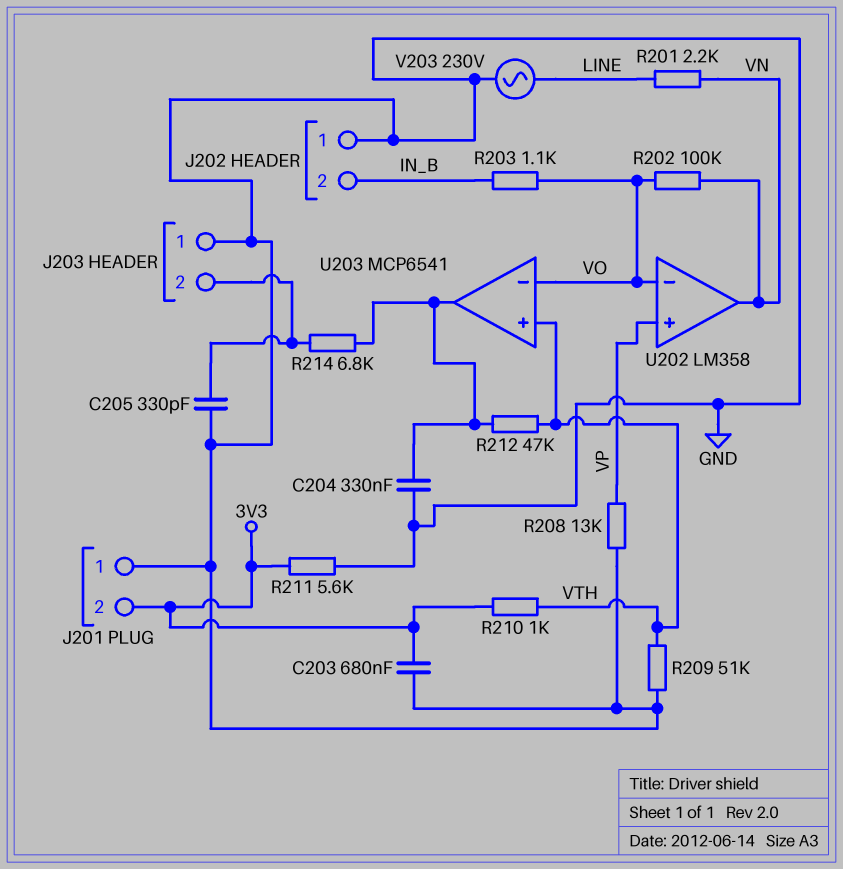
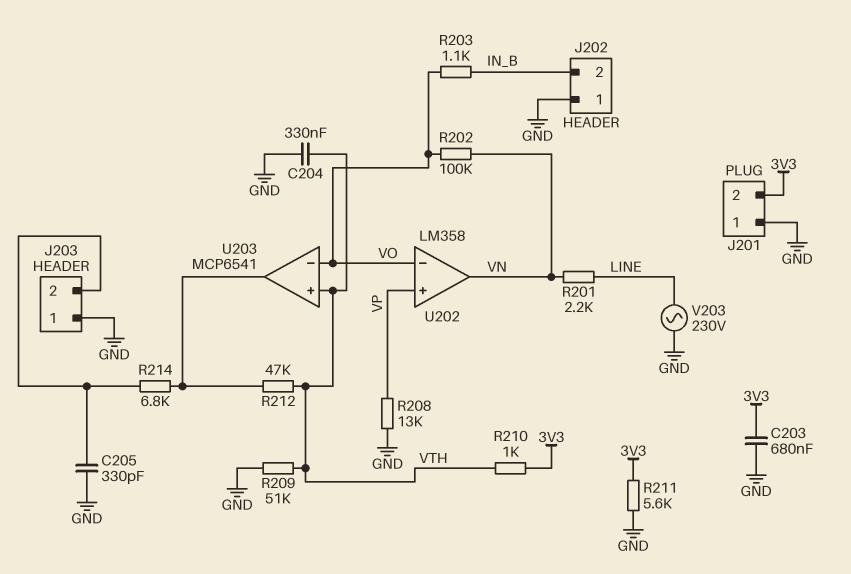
C204: 330nF (GND, U203/out) -> 330nF (GND, VTH)

